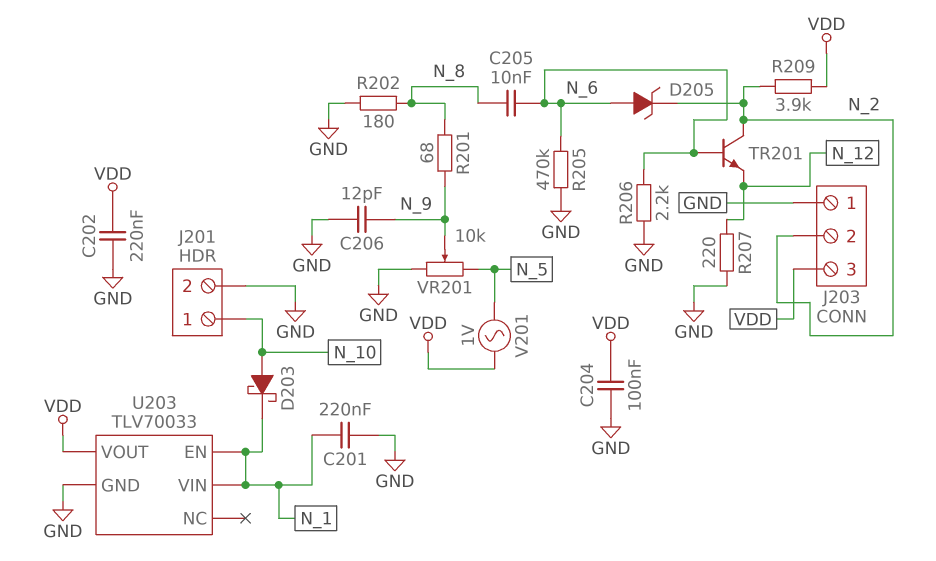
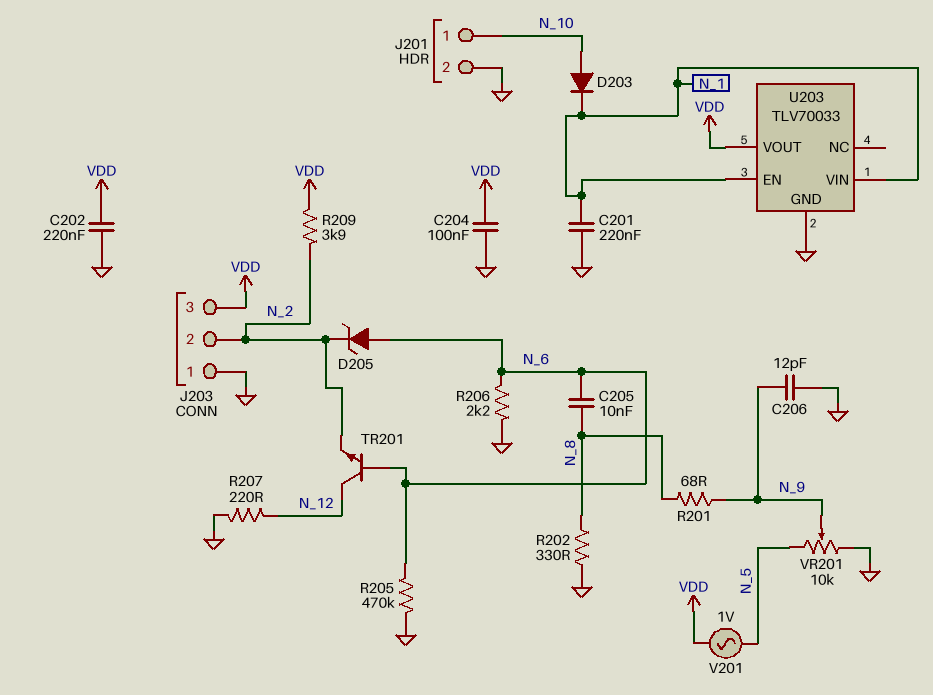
D203: schottky (A N_10, K N_1) -> diode (A N_10, K N_1)
R202: 180 (GND, N_8) -> 330 (GND, N_8)
TR201: NPN (B N_6, C N_2, E N_12) -> NPN (B N_6, C N_12, E N_2)

